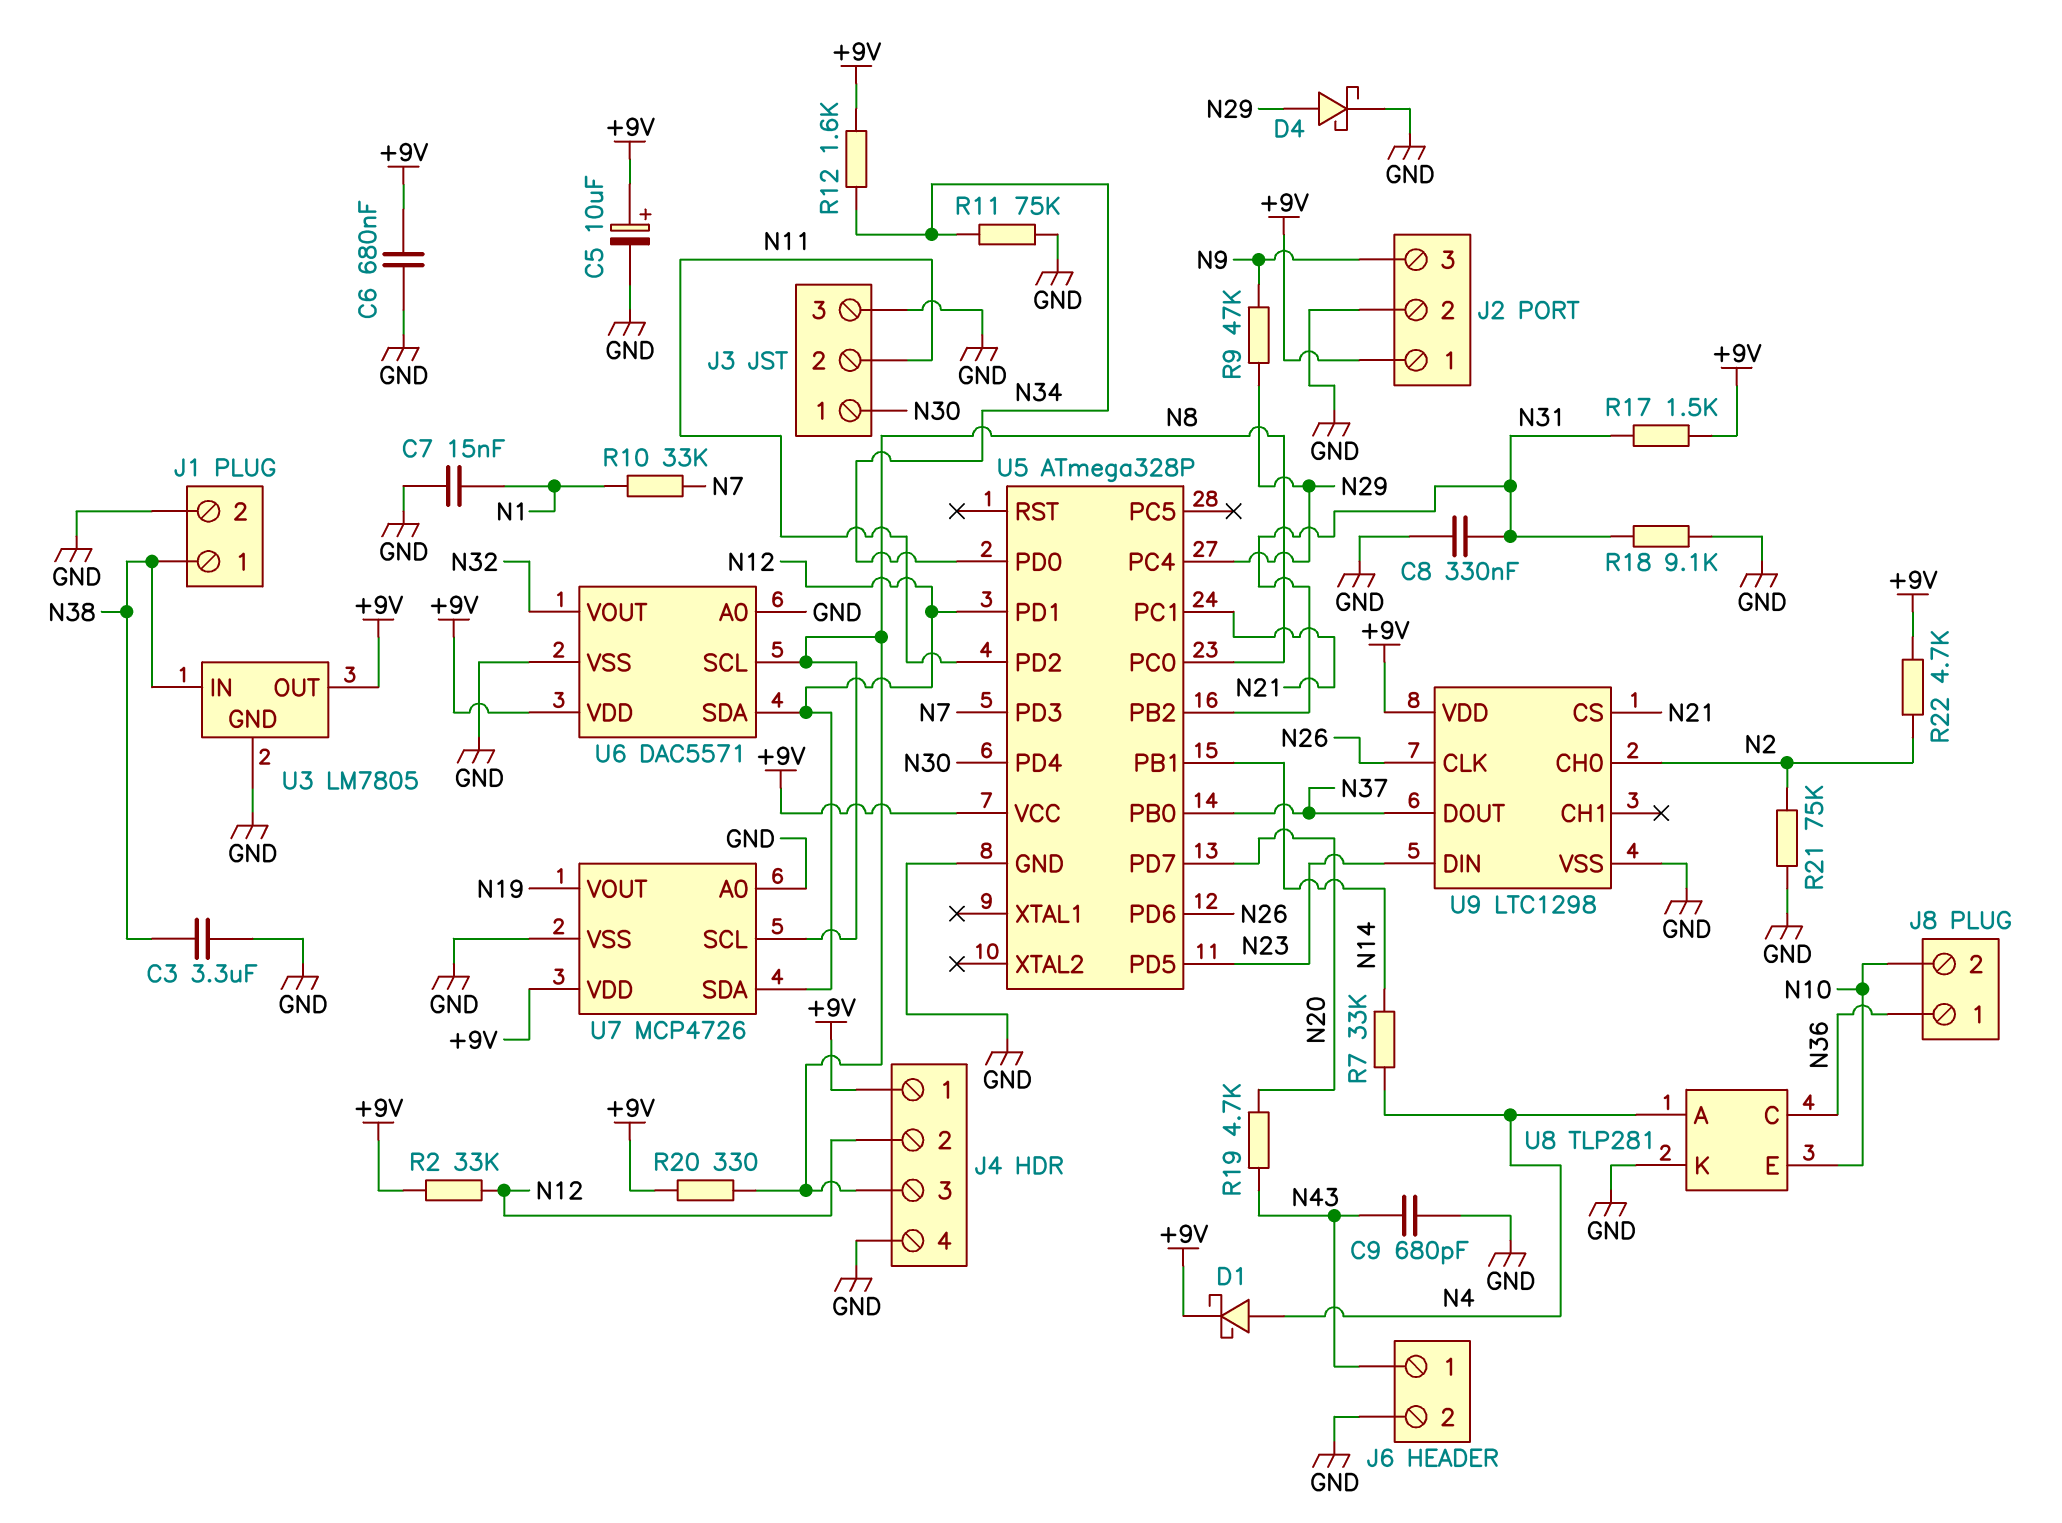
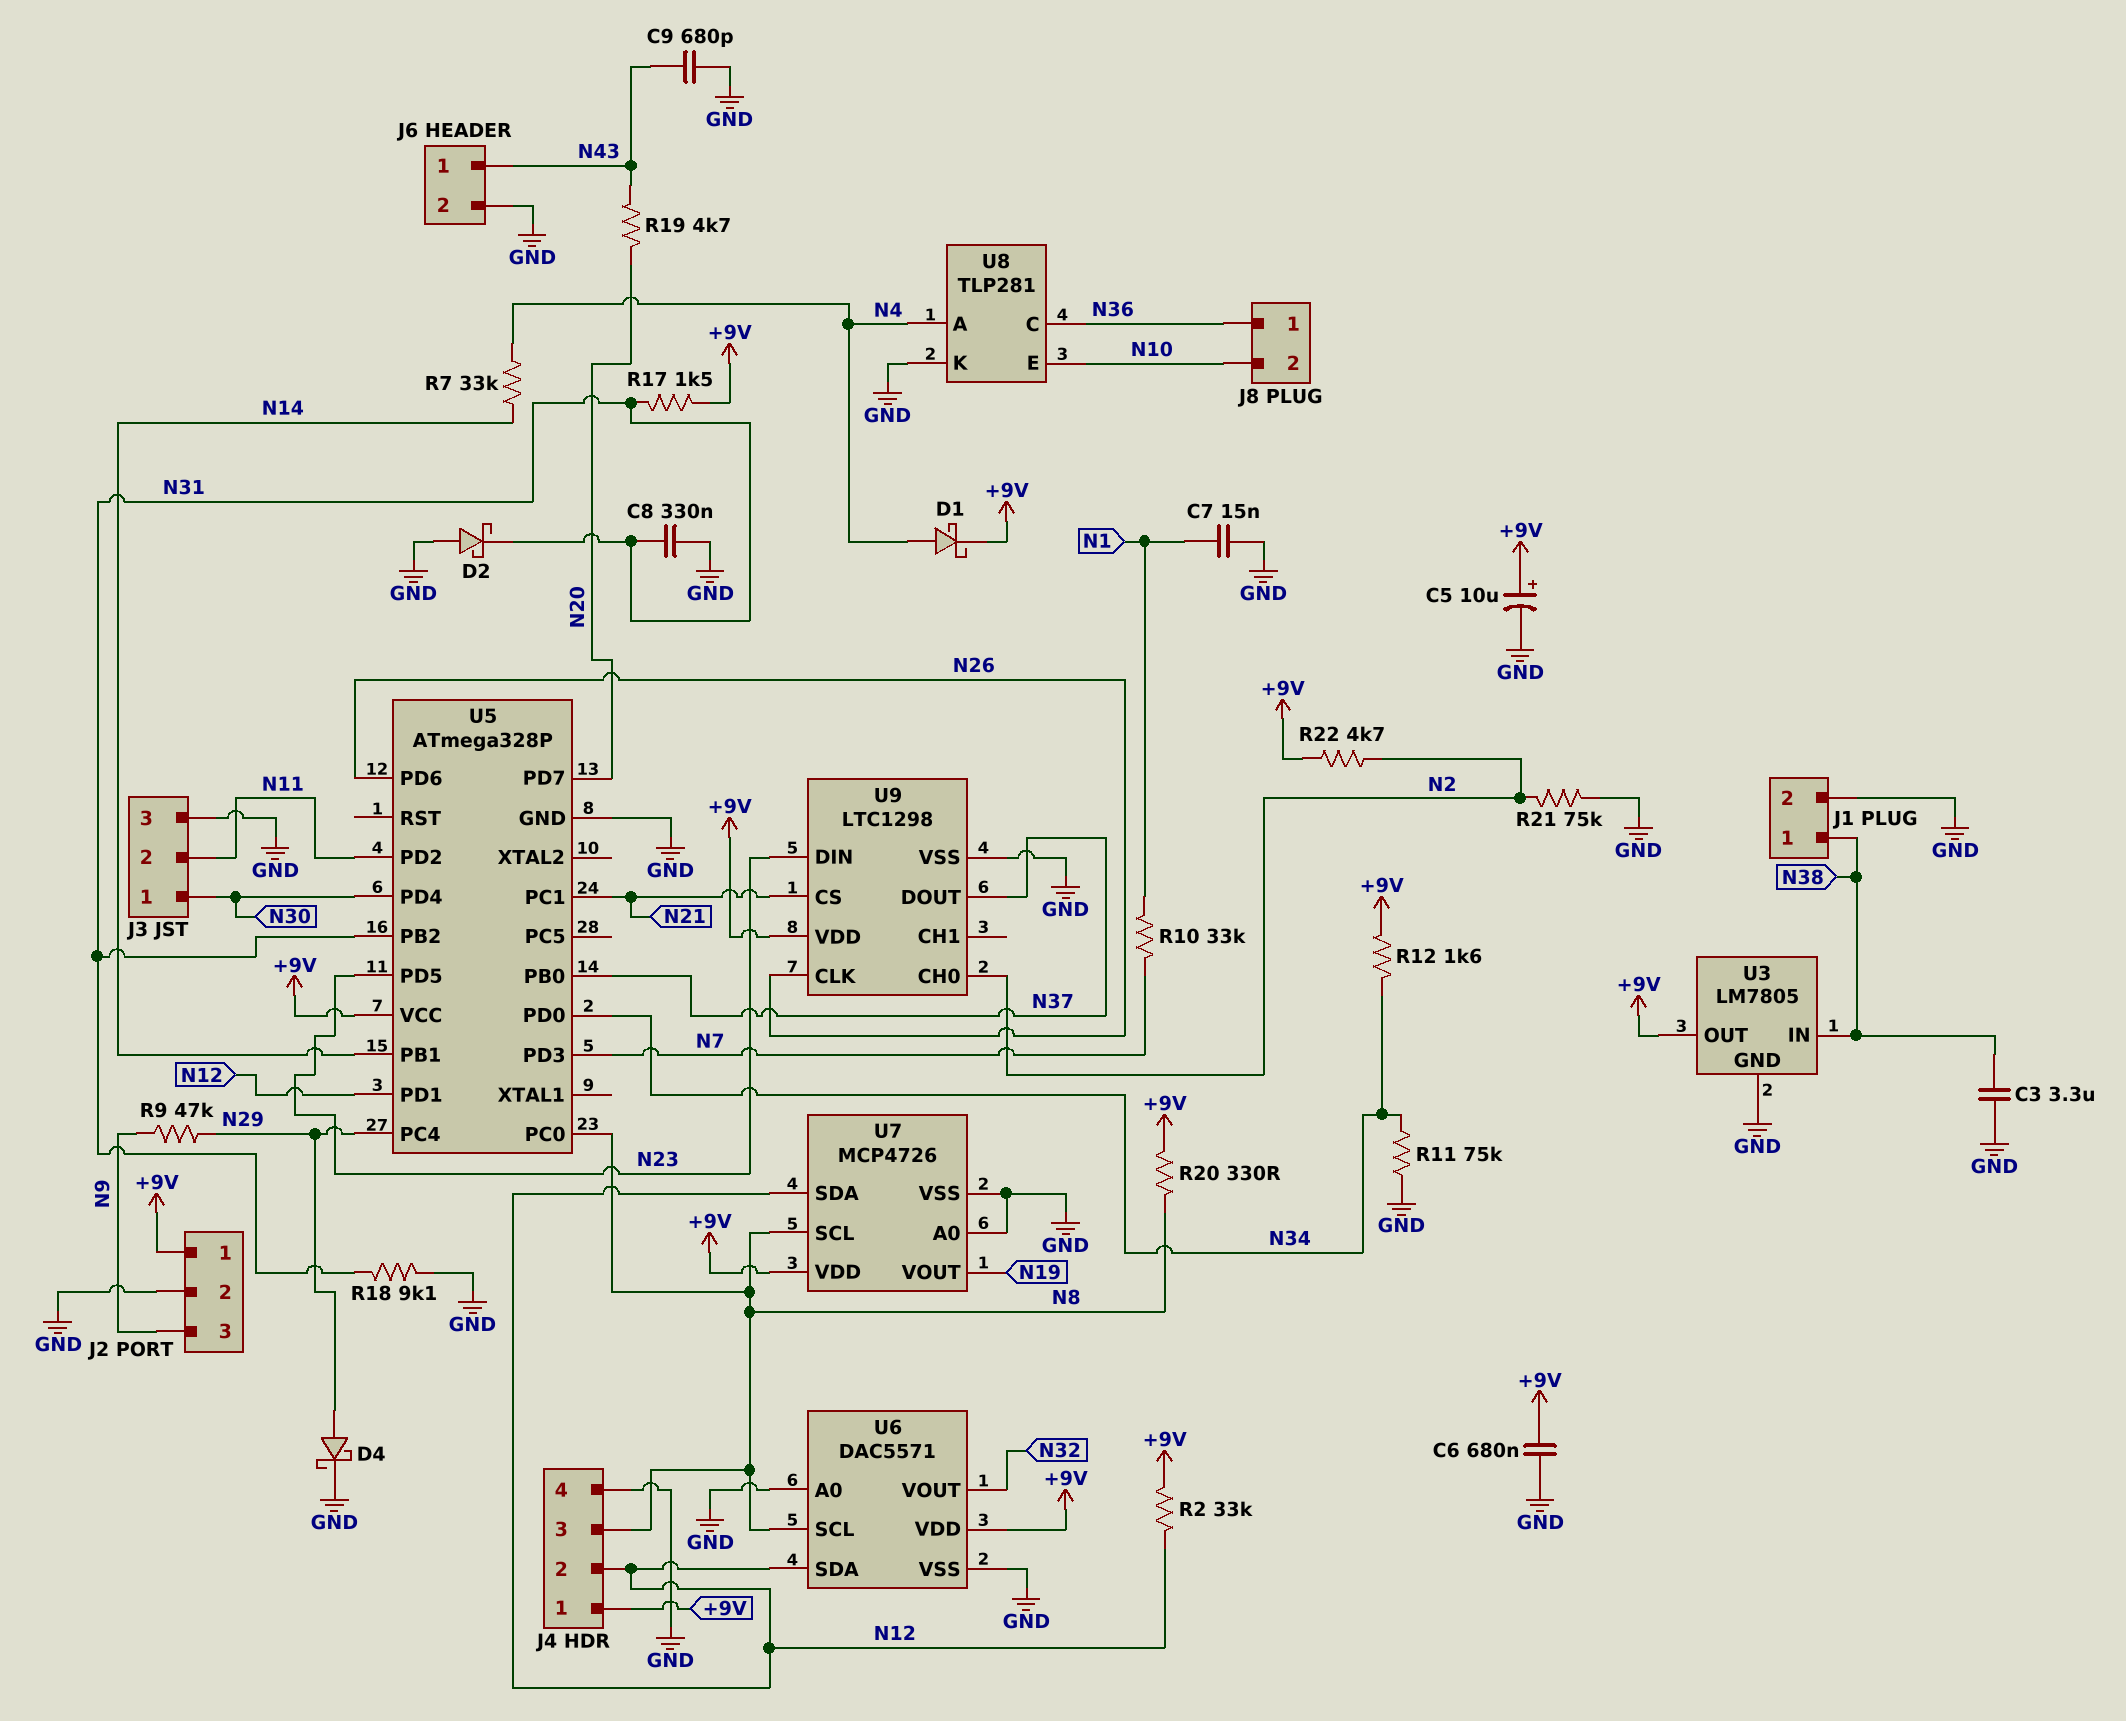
D2: none -> schottky (A GND, K N31)

